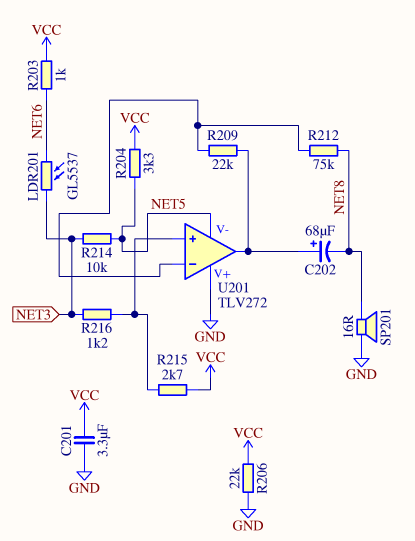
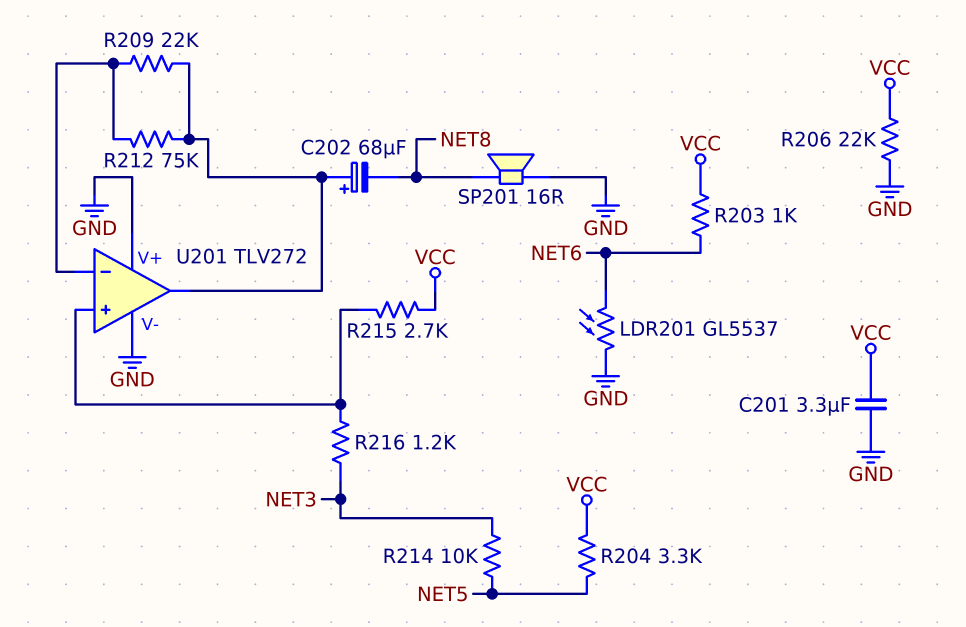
LDR201: GL5537 (NET3, NET6) -> GL5537 (GND, NET6)
R212: 75k (NET8, U201/in-) -> 75k (U201/in-, U201/out)
U201 pin V-: NET5 -> GND

